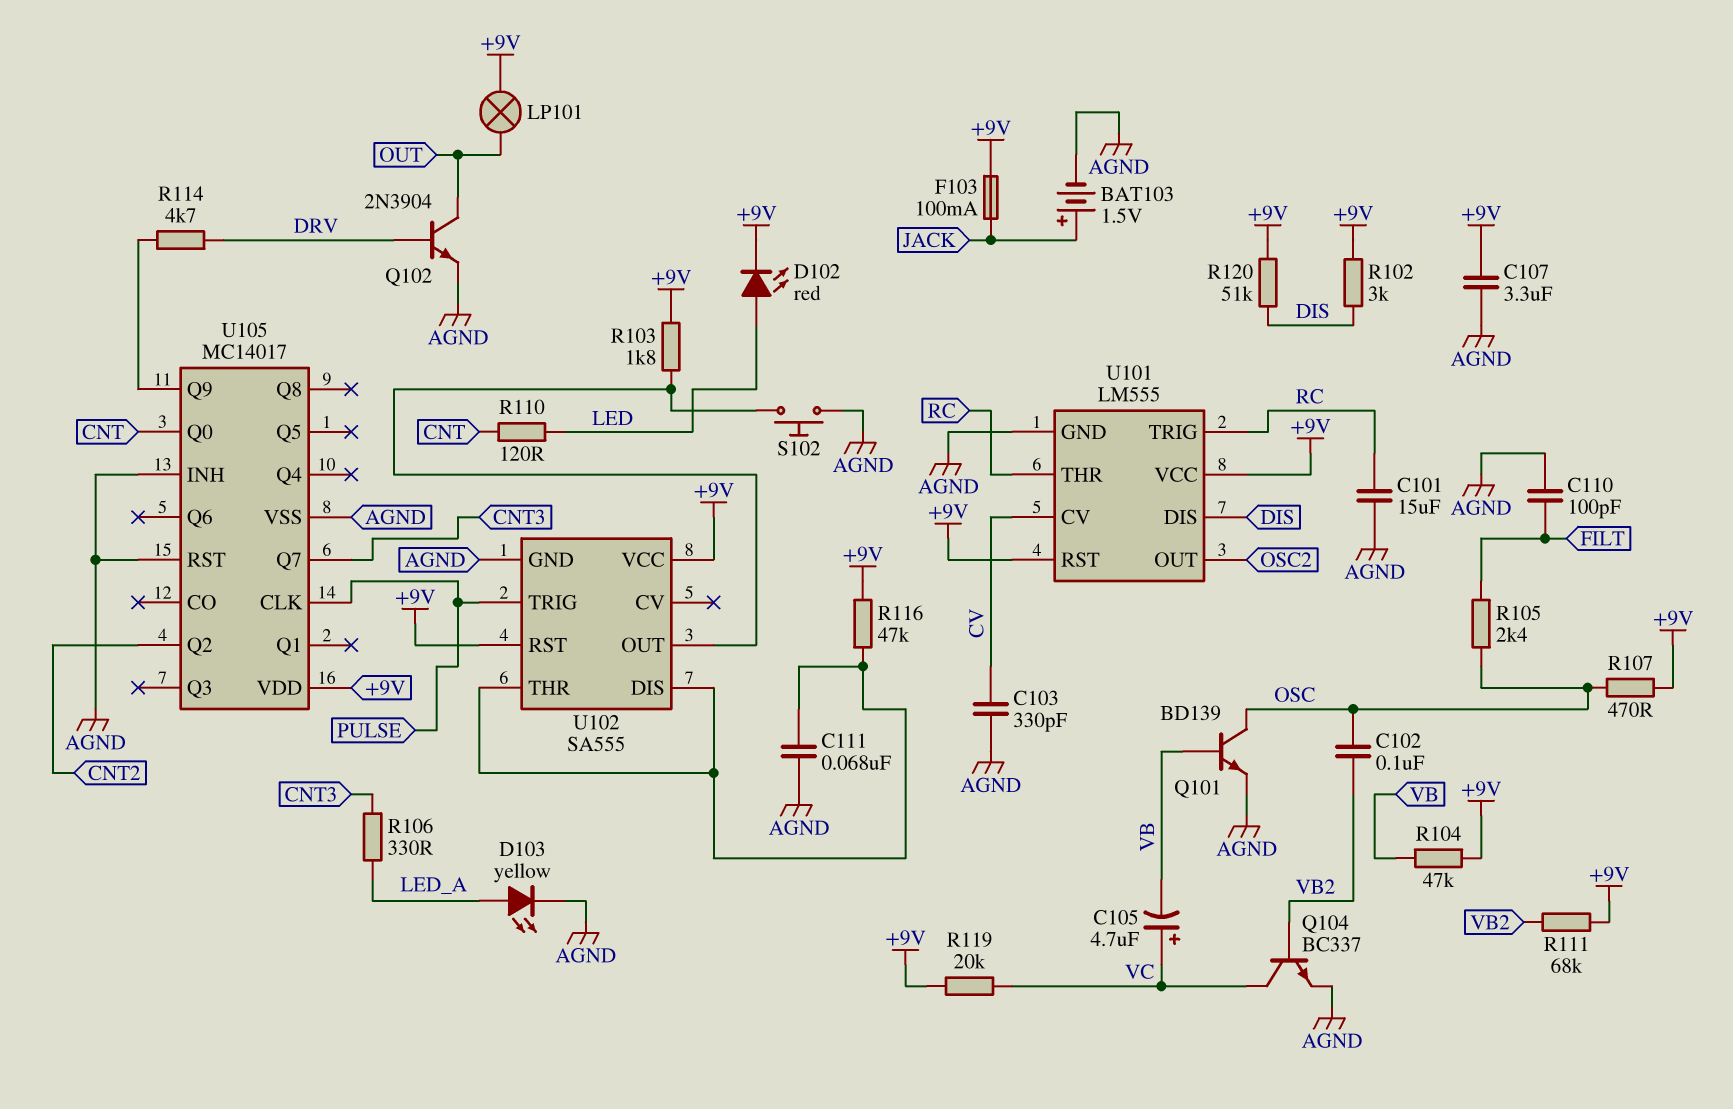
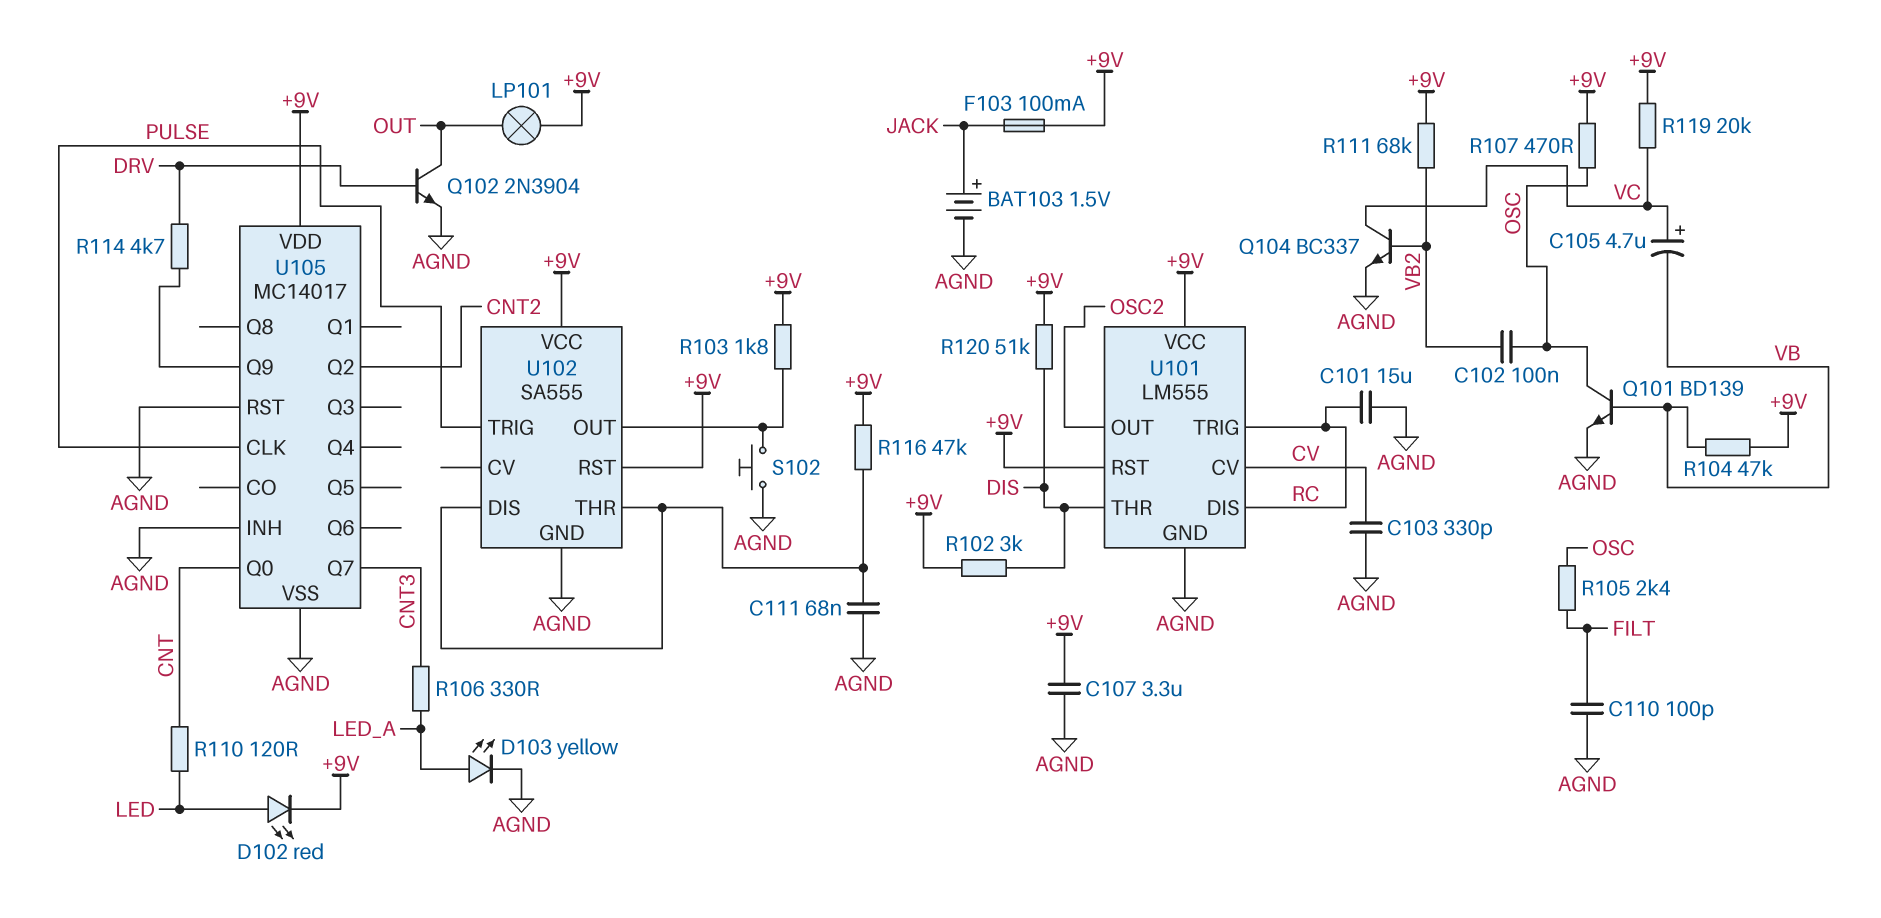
U101 pin DIS: DIS -> RC
U101 pin THR: RC -> DIS

